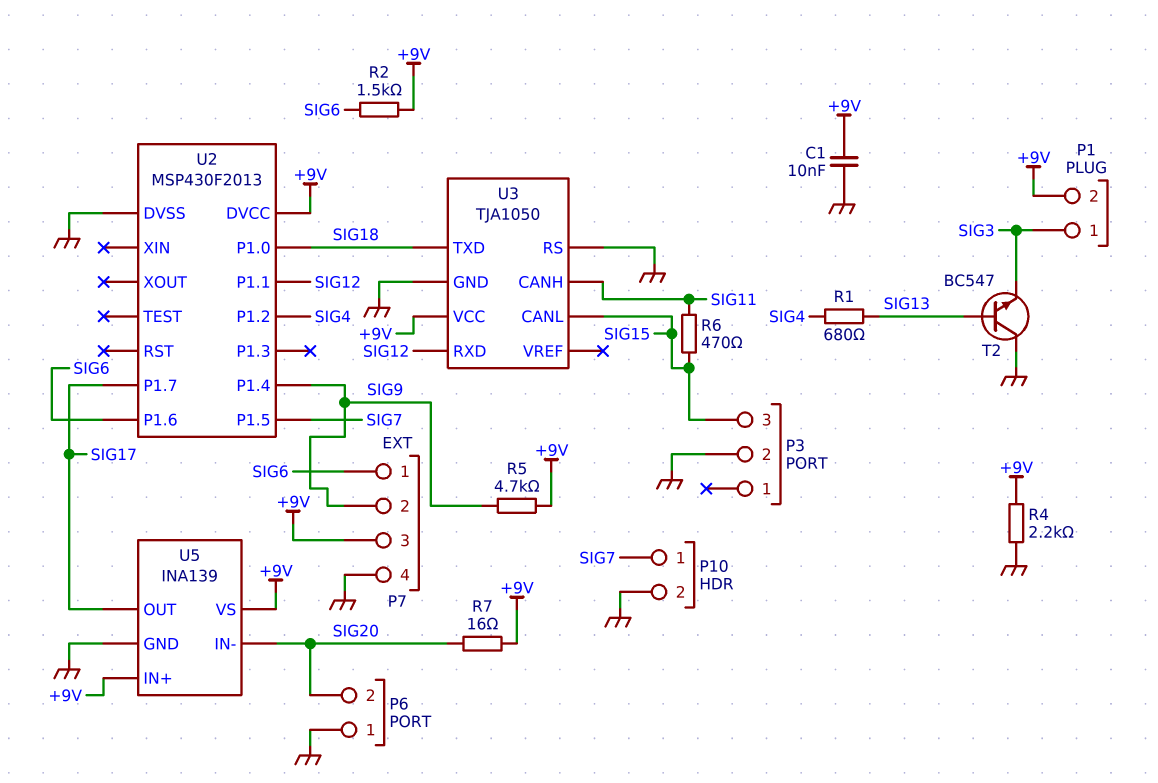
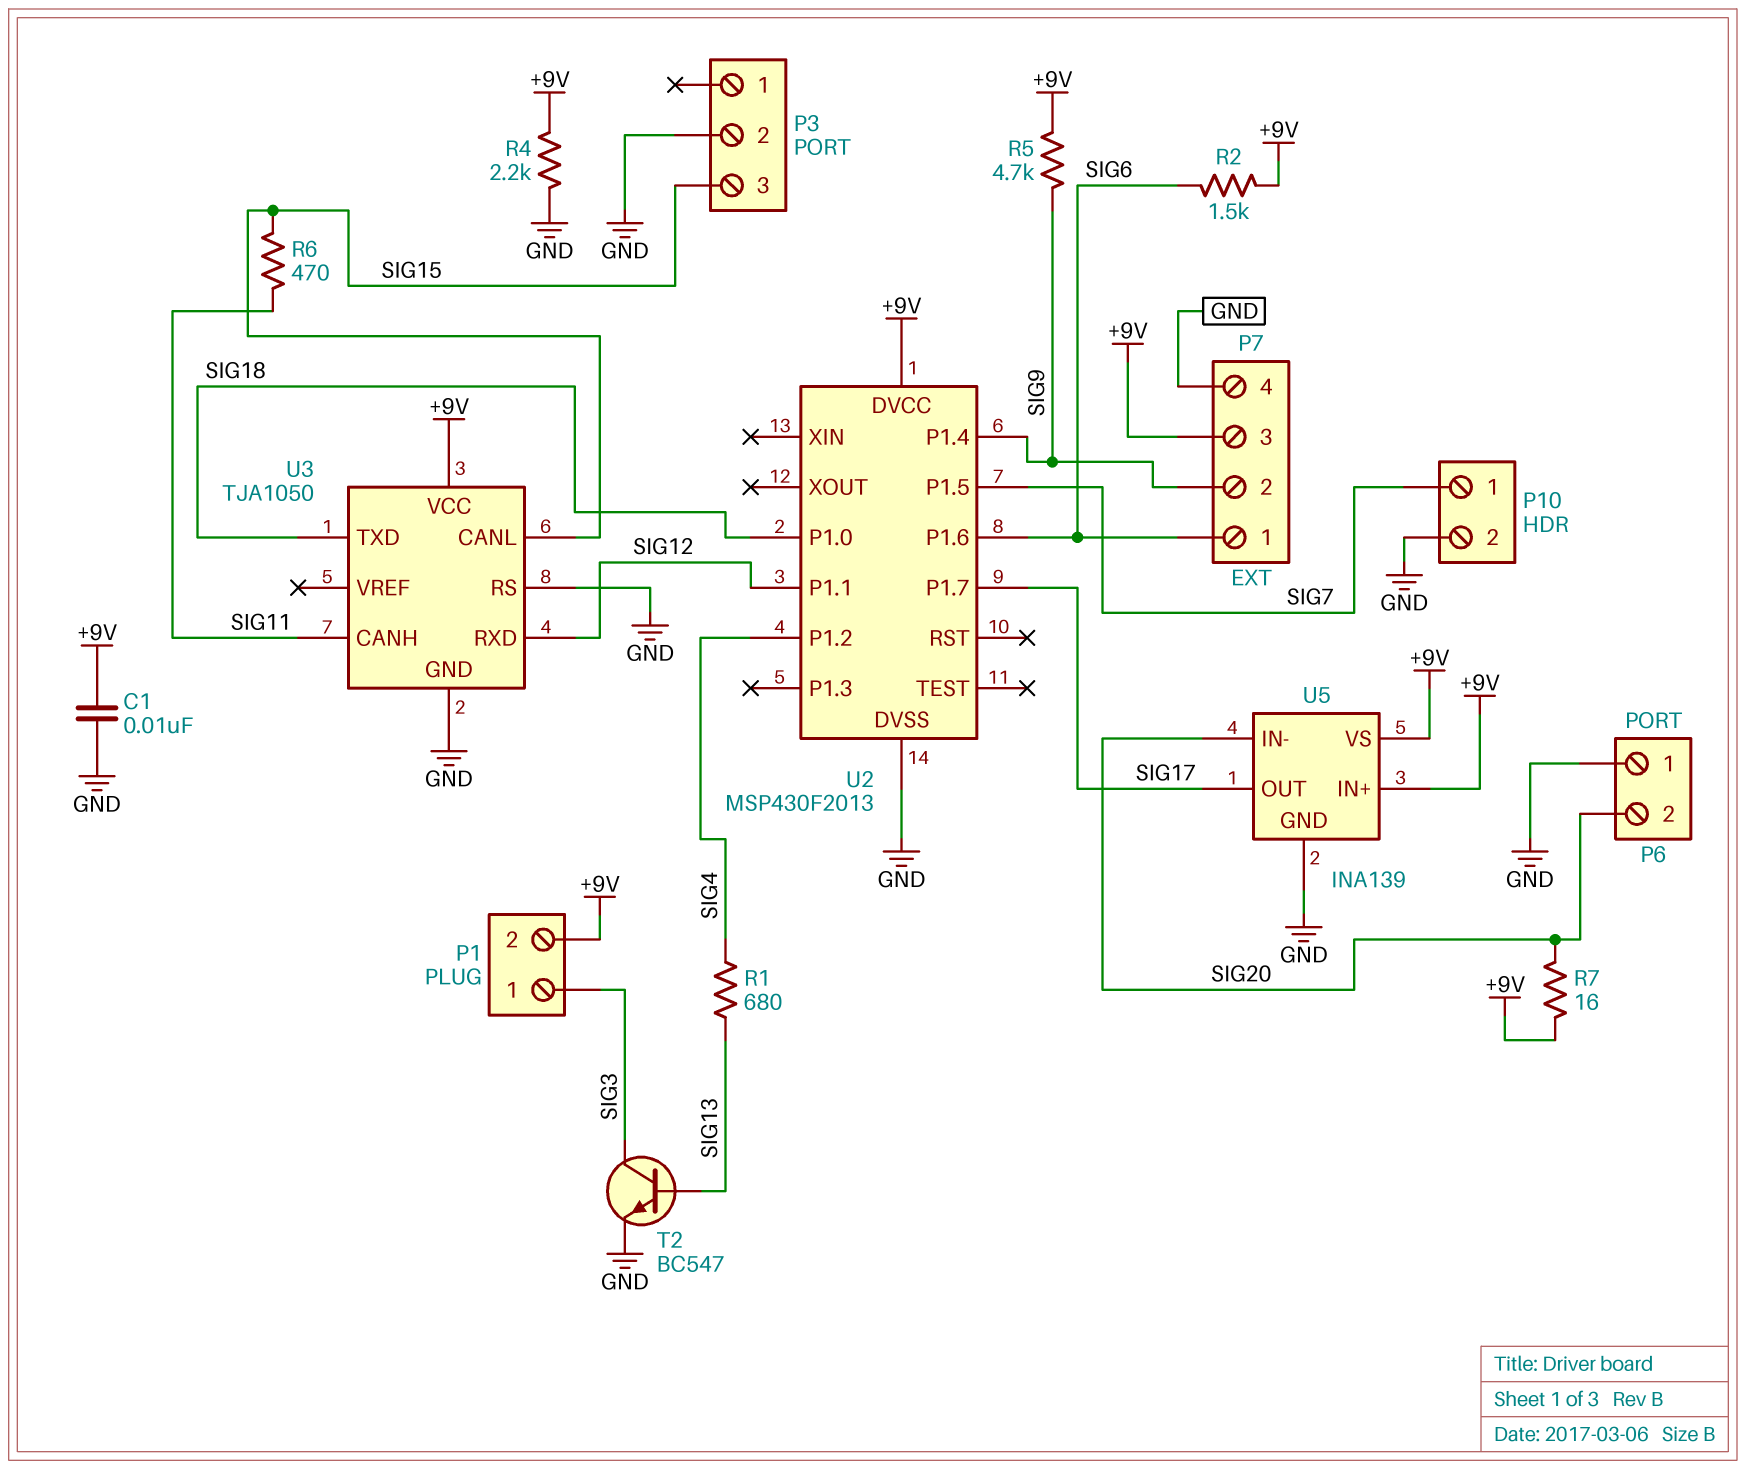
T2: NPN BC547 (B SIG13, C GND, E SIG3) -> NPN BC547 (B SIG13, C SIG3, E GND)

